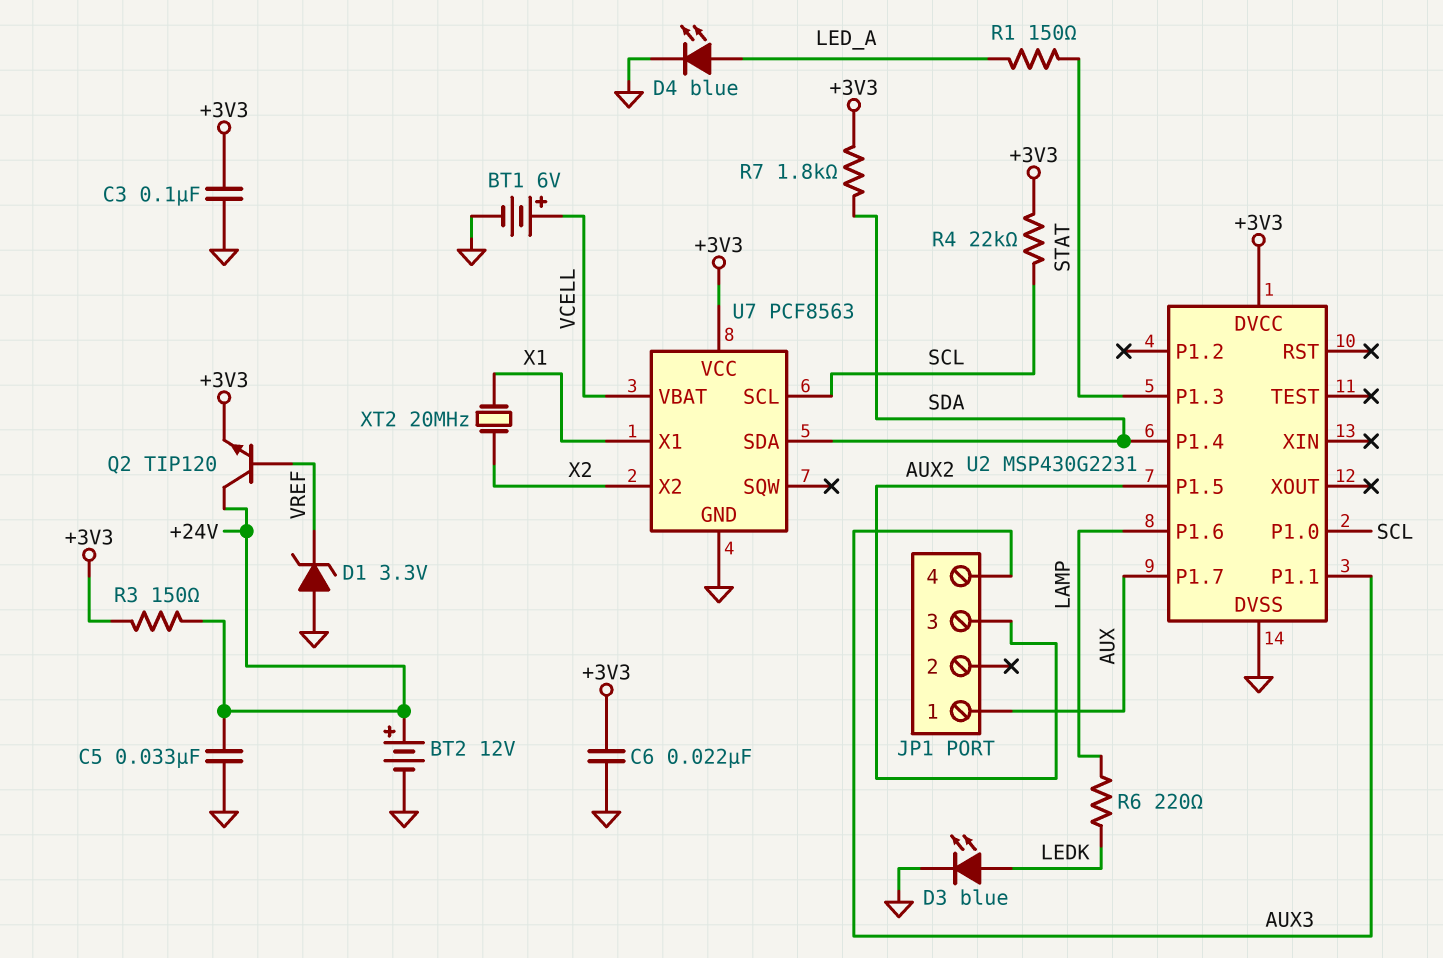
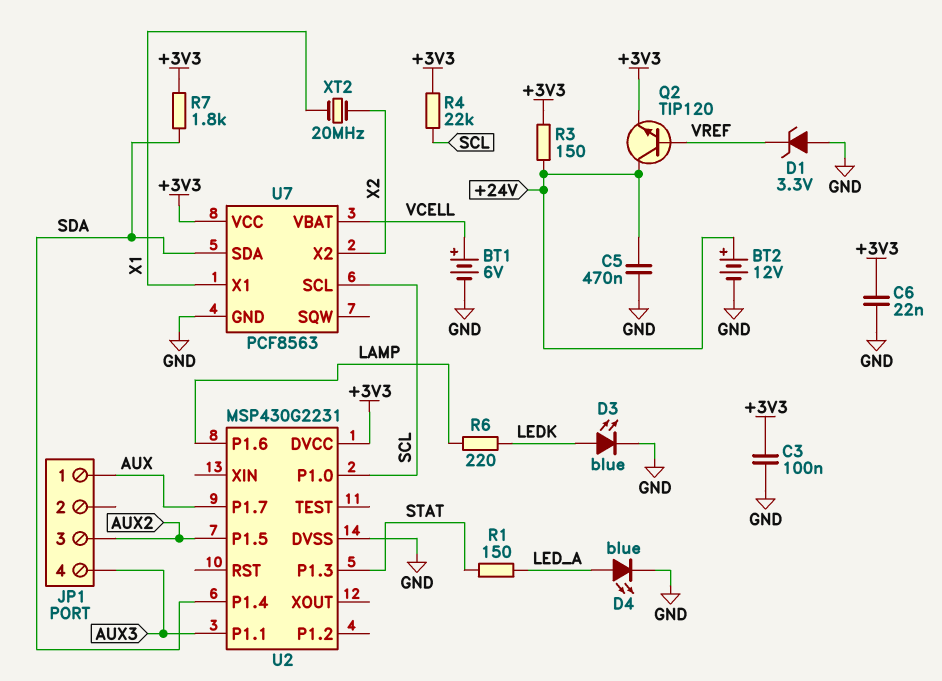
C5: 33nF (+24V, GND) -> 470nF (+24V, GND)

